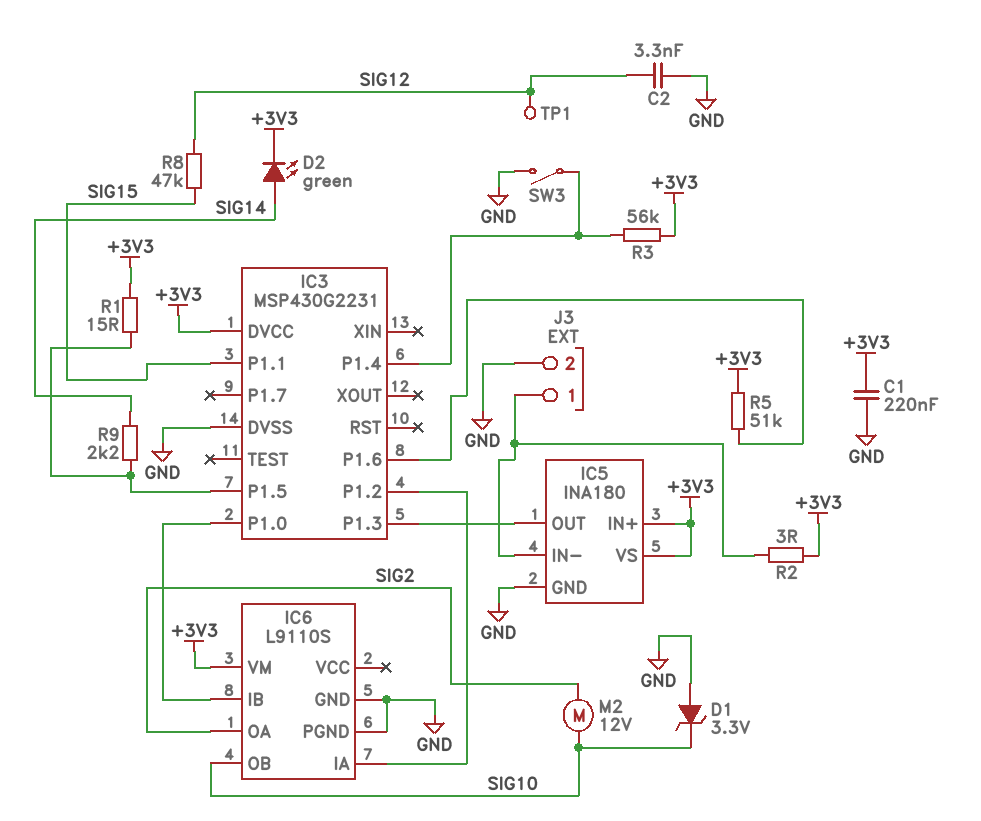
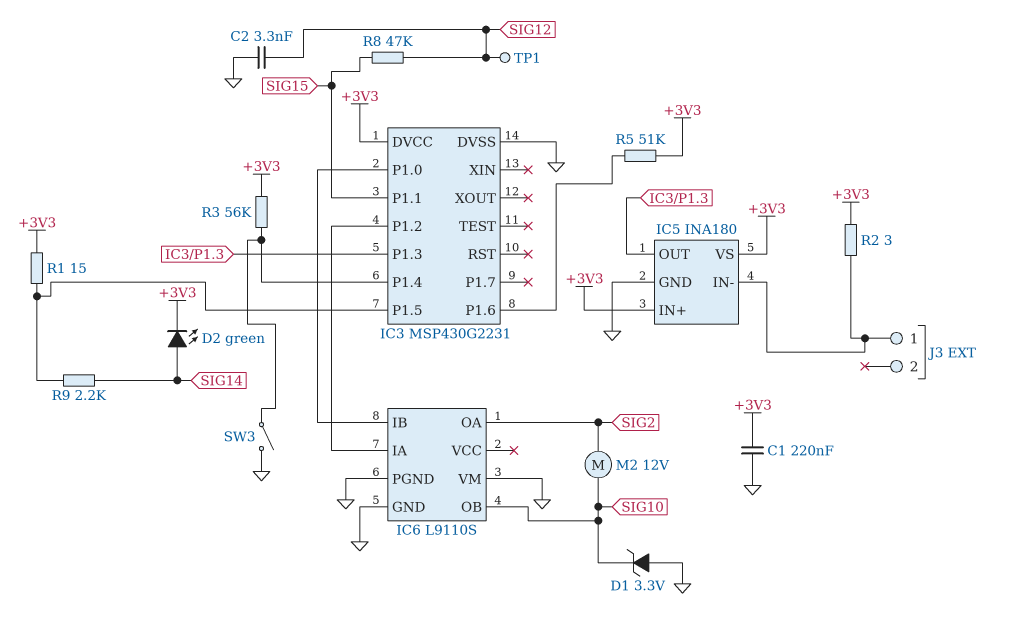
IC6 pin VM: +3V3 -> GND
J3 pin 2: GND -> none

